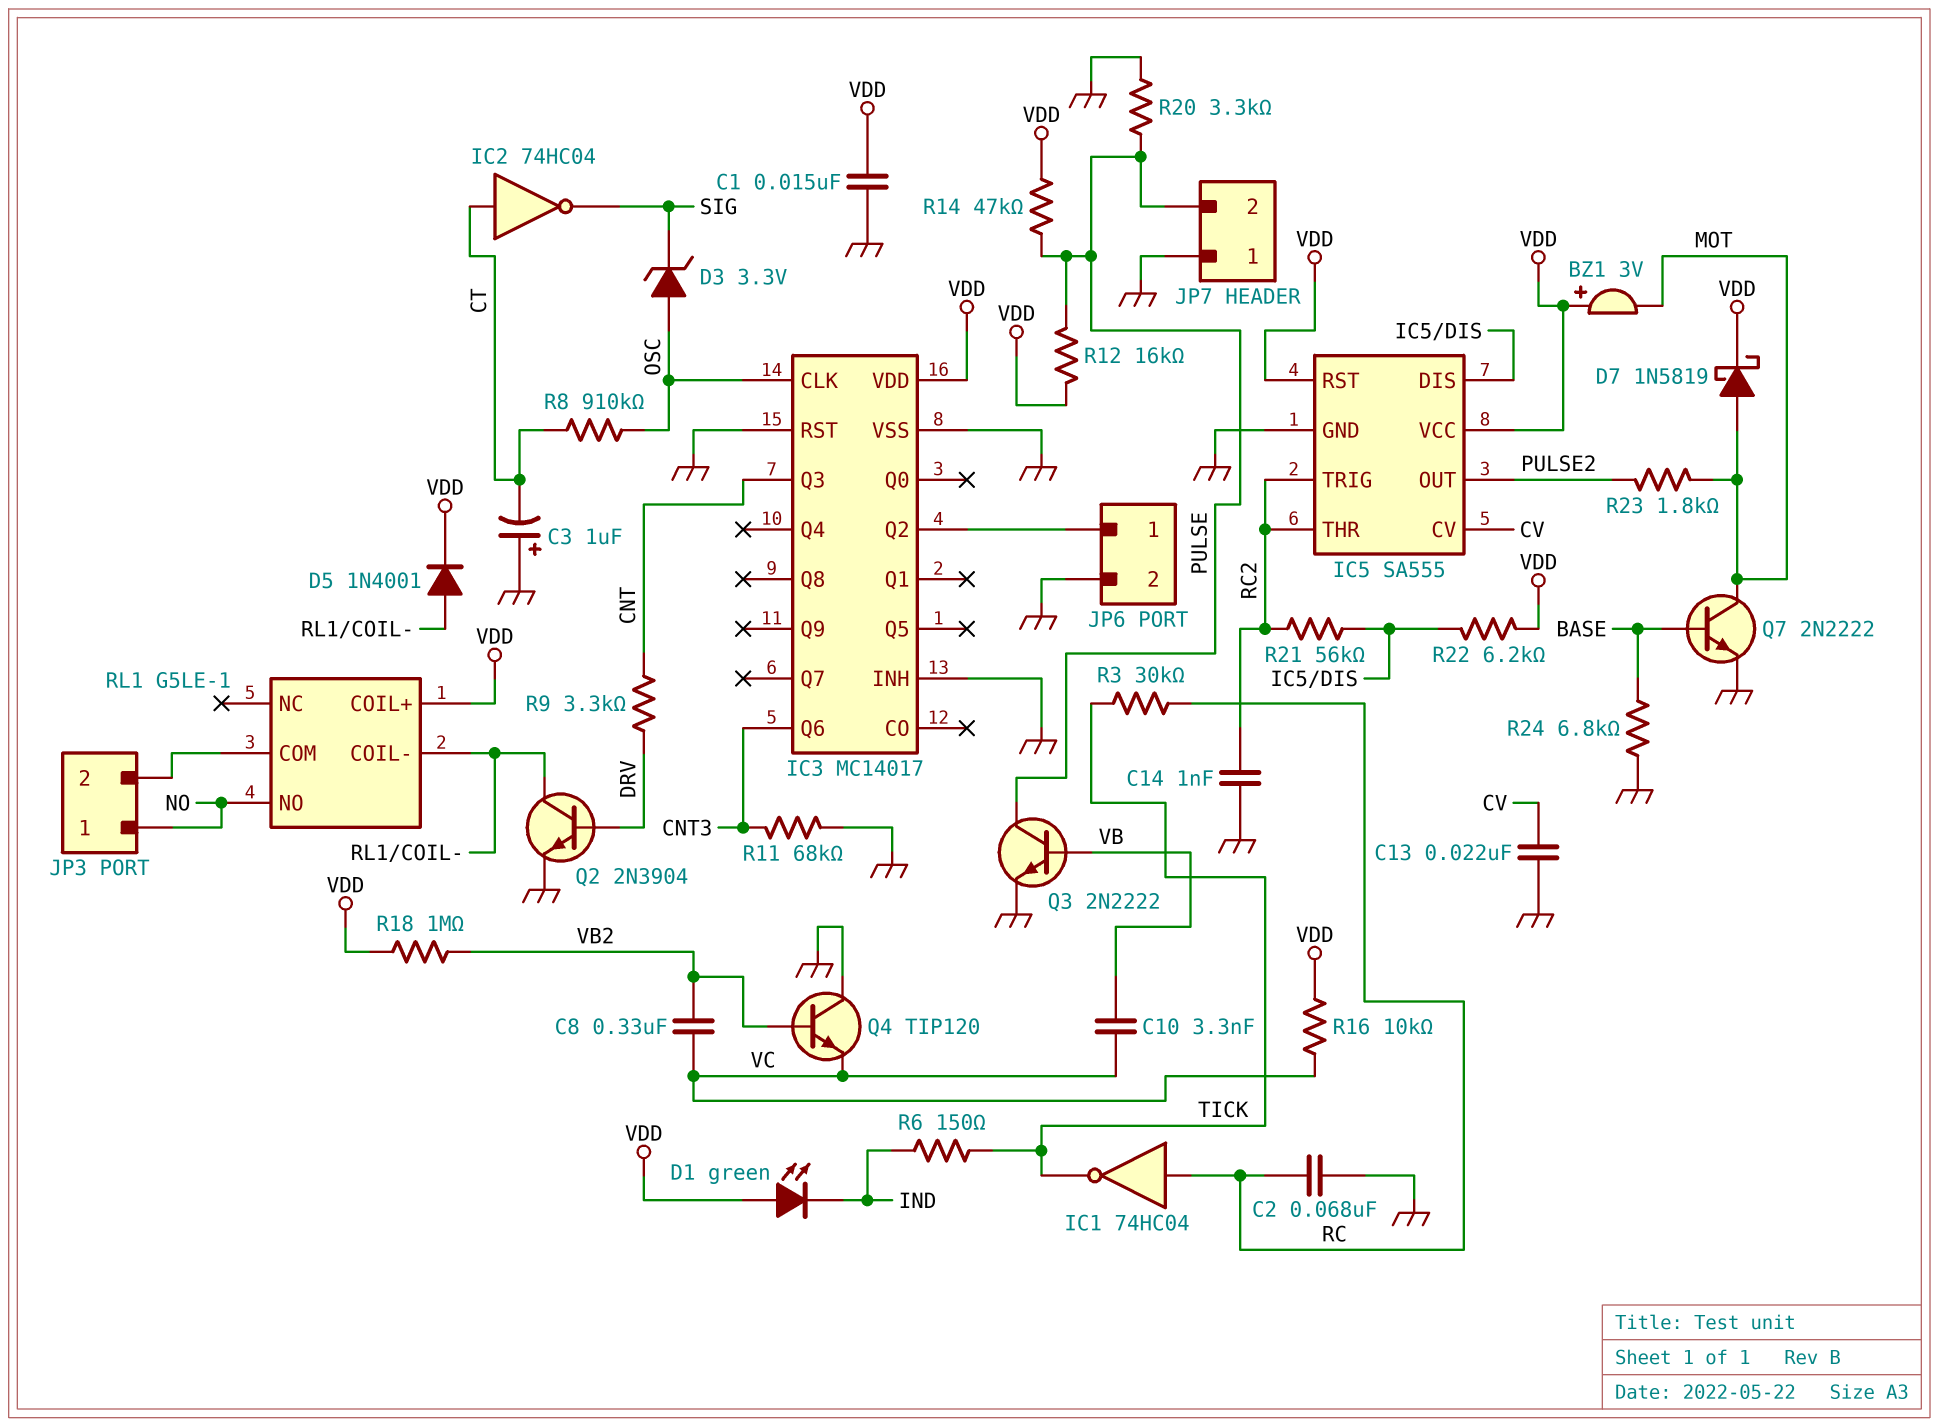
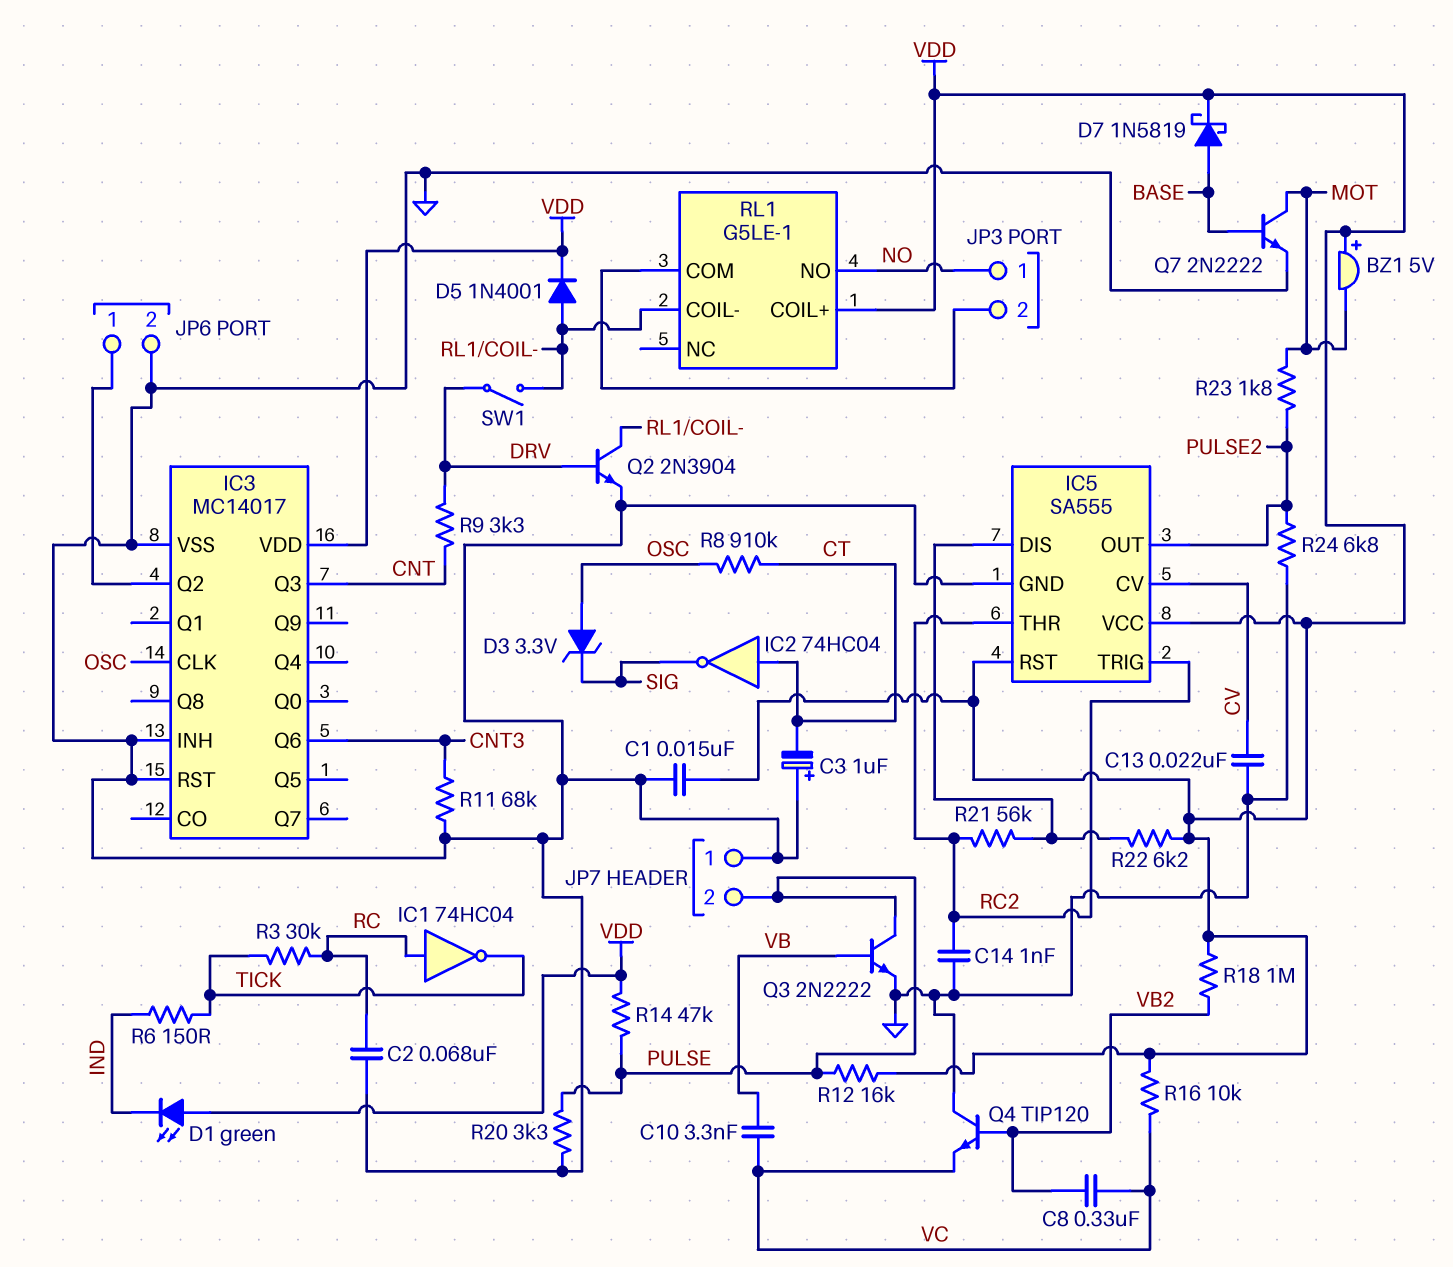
BZ1: buzzer 3V (plus VDD, minus MOT) -> buzzer 5V (plus VDD, minus MOT)
D7: schottky 1N5819 (A MOT, K VDD) -> schottky 1N5819 (A BASE, K VDD)
R24: 6.8k (BASE, GND) -> 6.8k (GND, PULSE2)
SW1: none -> switch (DRV, RL1/COIL-)

